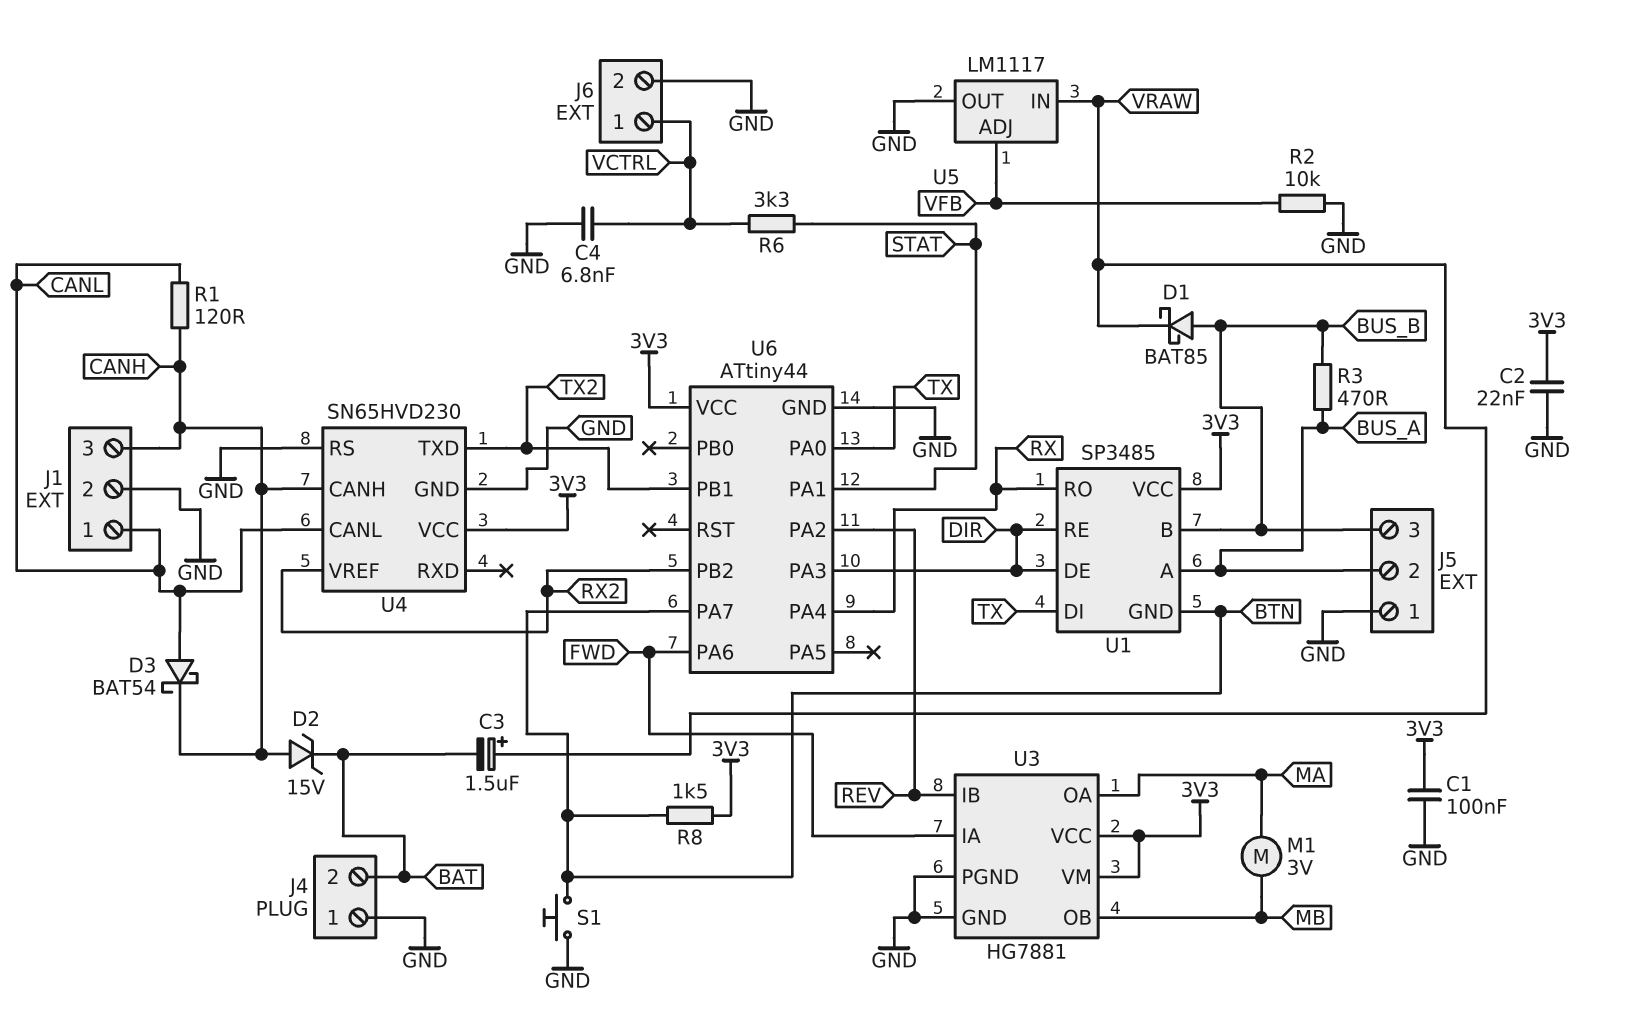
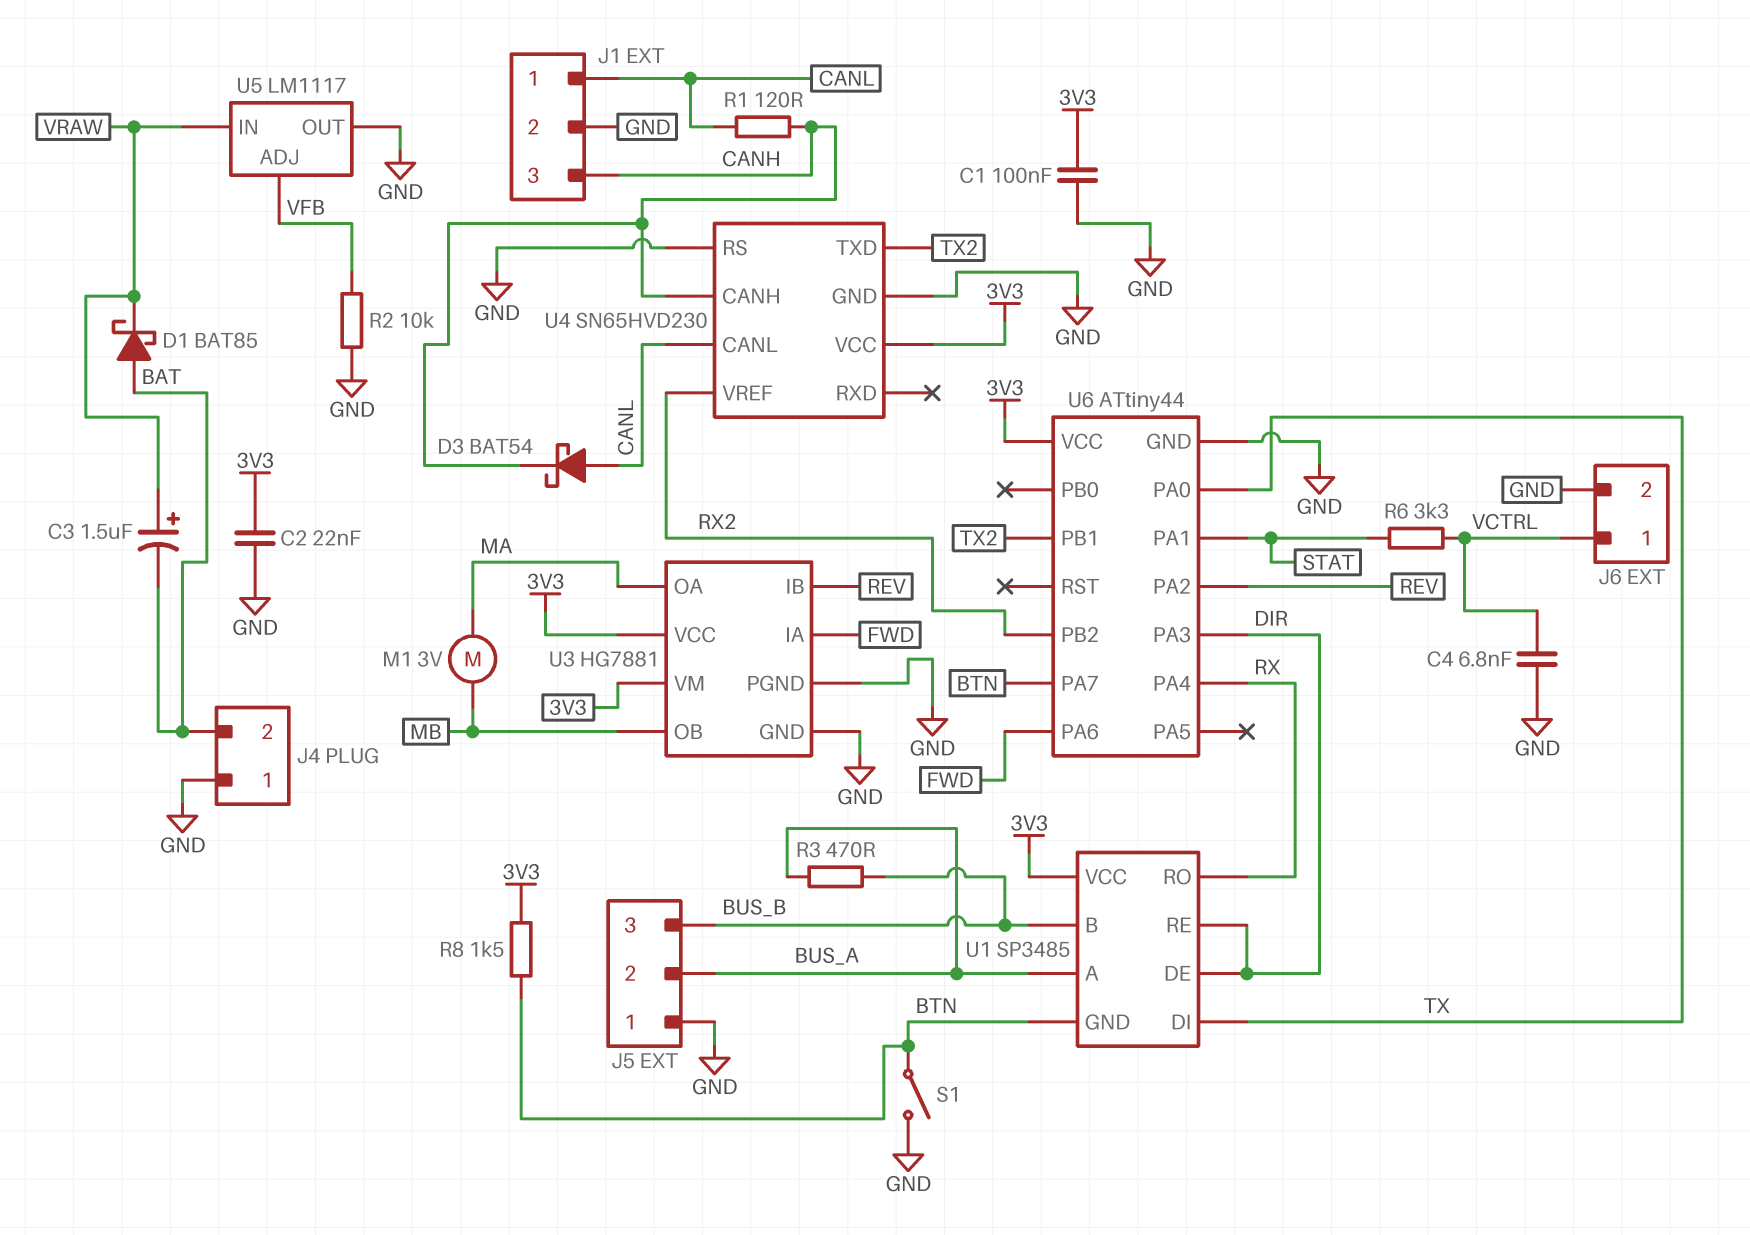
D1: schottky BAT85 (A BUS_B, K VRAW) -> schottky BAT85 (A BAT, K VRAW)
D2: zener 15V (A CANH, K BAT) -> none
S1: button (BTN, GND) -> switch (BTN, GND)

